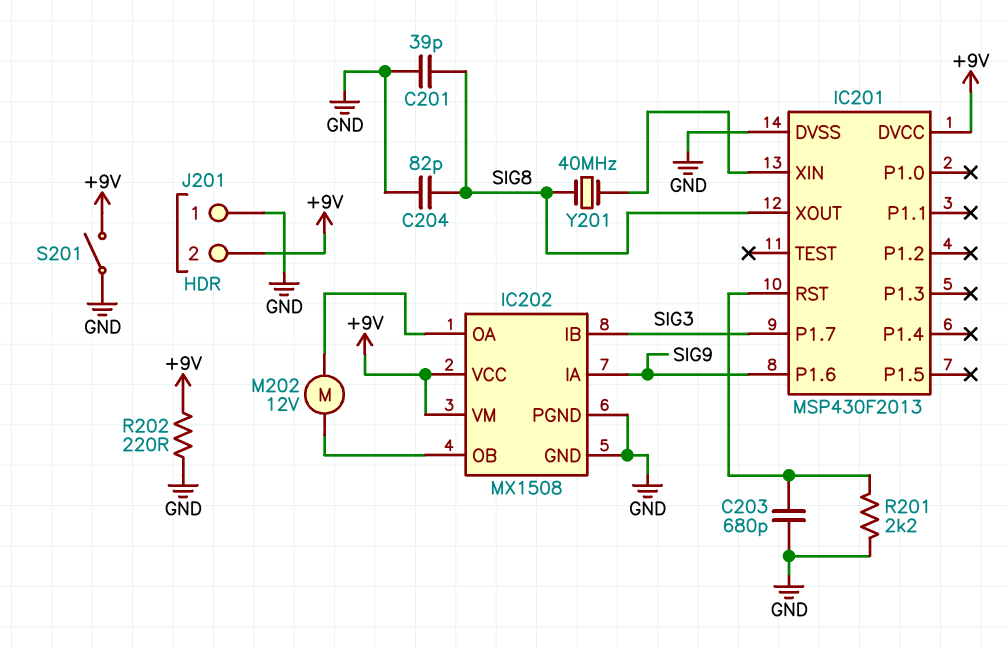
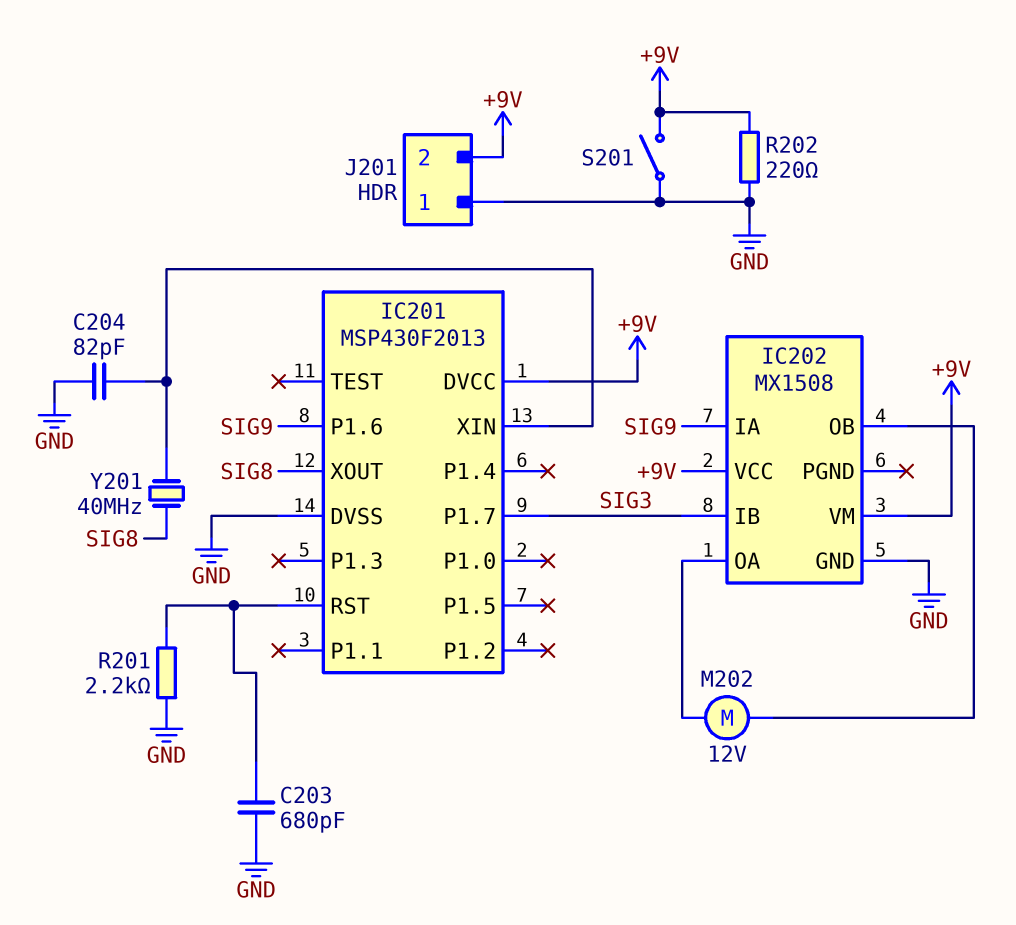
C201: 39pF (GND, SIG8) -> none
C204: 82pF (GND, SIG8) -> 82pF (GND, IC201/XIN)
IC202 pin PGND: GND -> none

